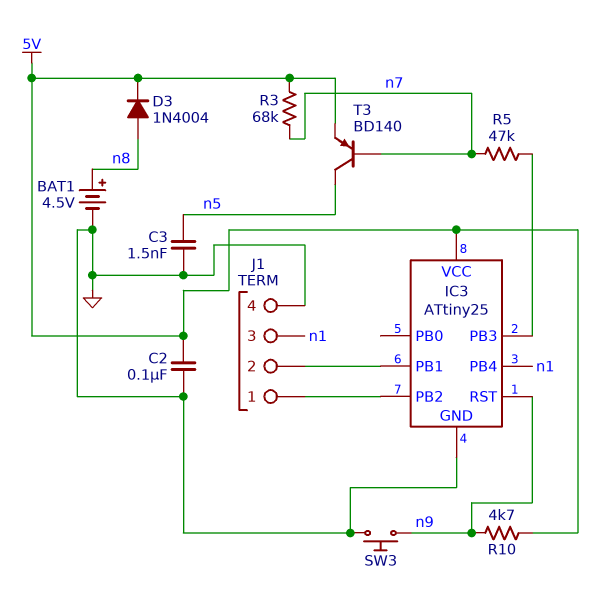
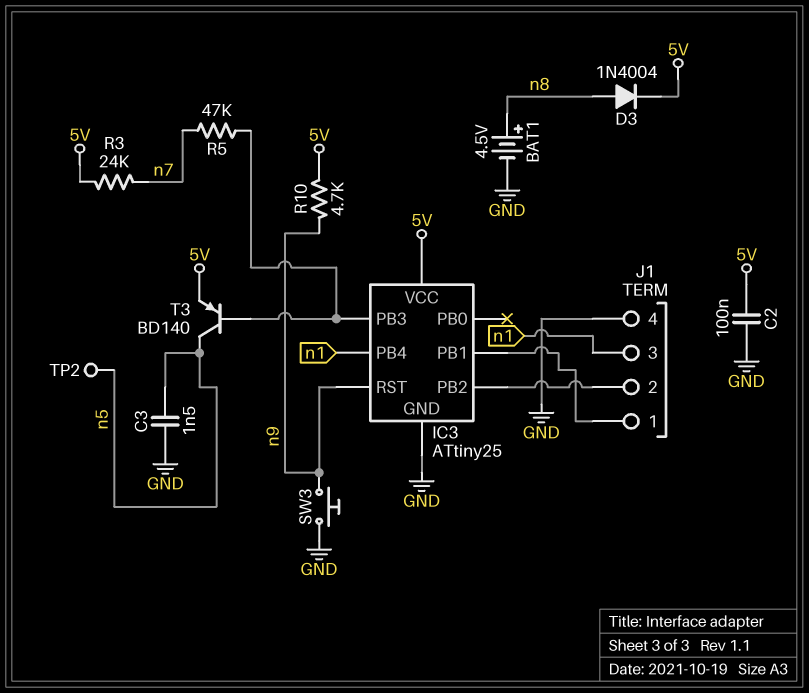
J1 pin 1: IC3/PB2 -> IC3/PB1
J1 pin 2: IC3/PB1 -> IC3/PB2
R3: 68k (5V, n7) -> 24k (5V, n7)
T3: PNP BD140 (B n7, C n5, E 5V) -> PNP BD140 (B IC3/PB3, C n5, E 5V)
TP2: none -> test point (n5)

